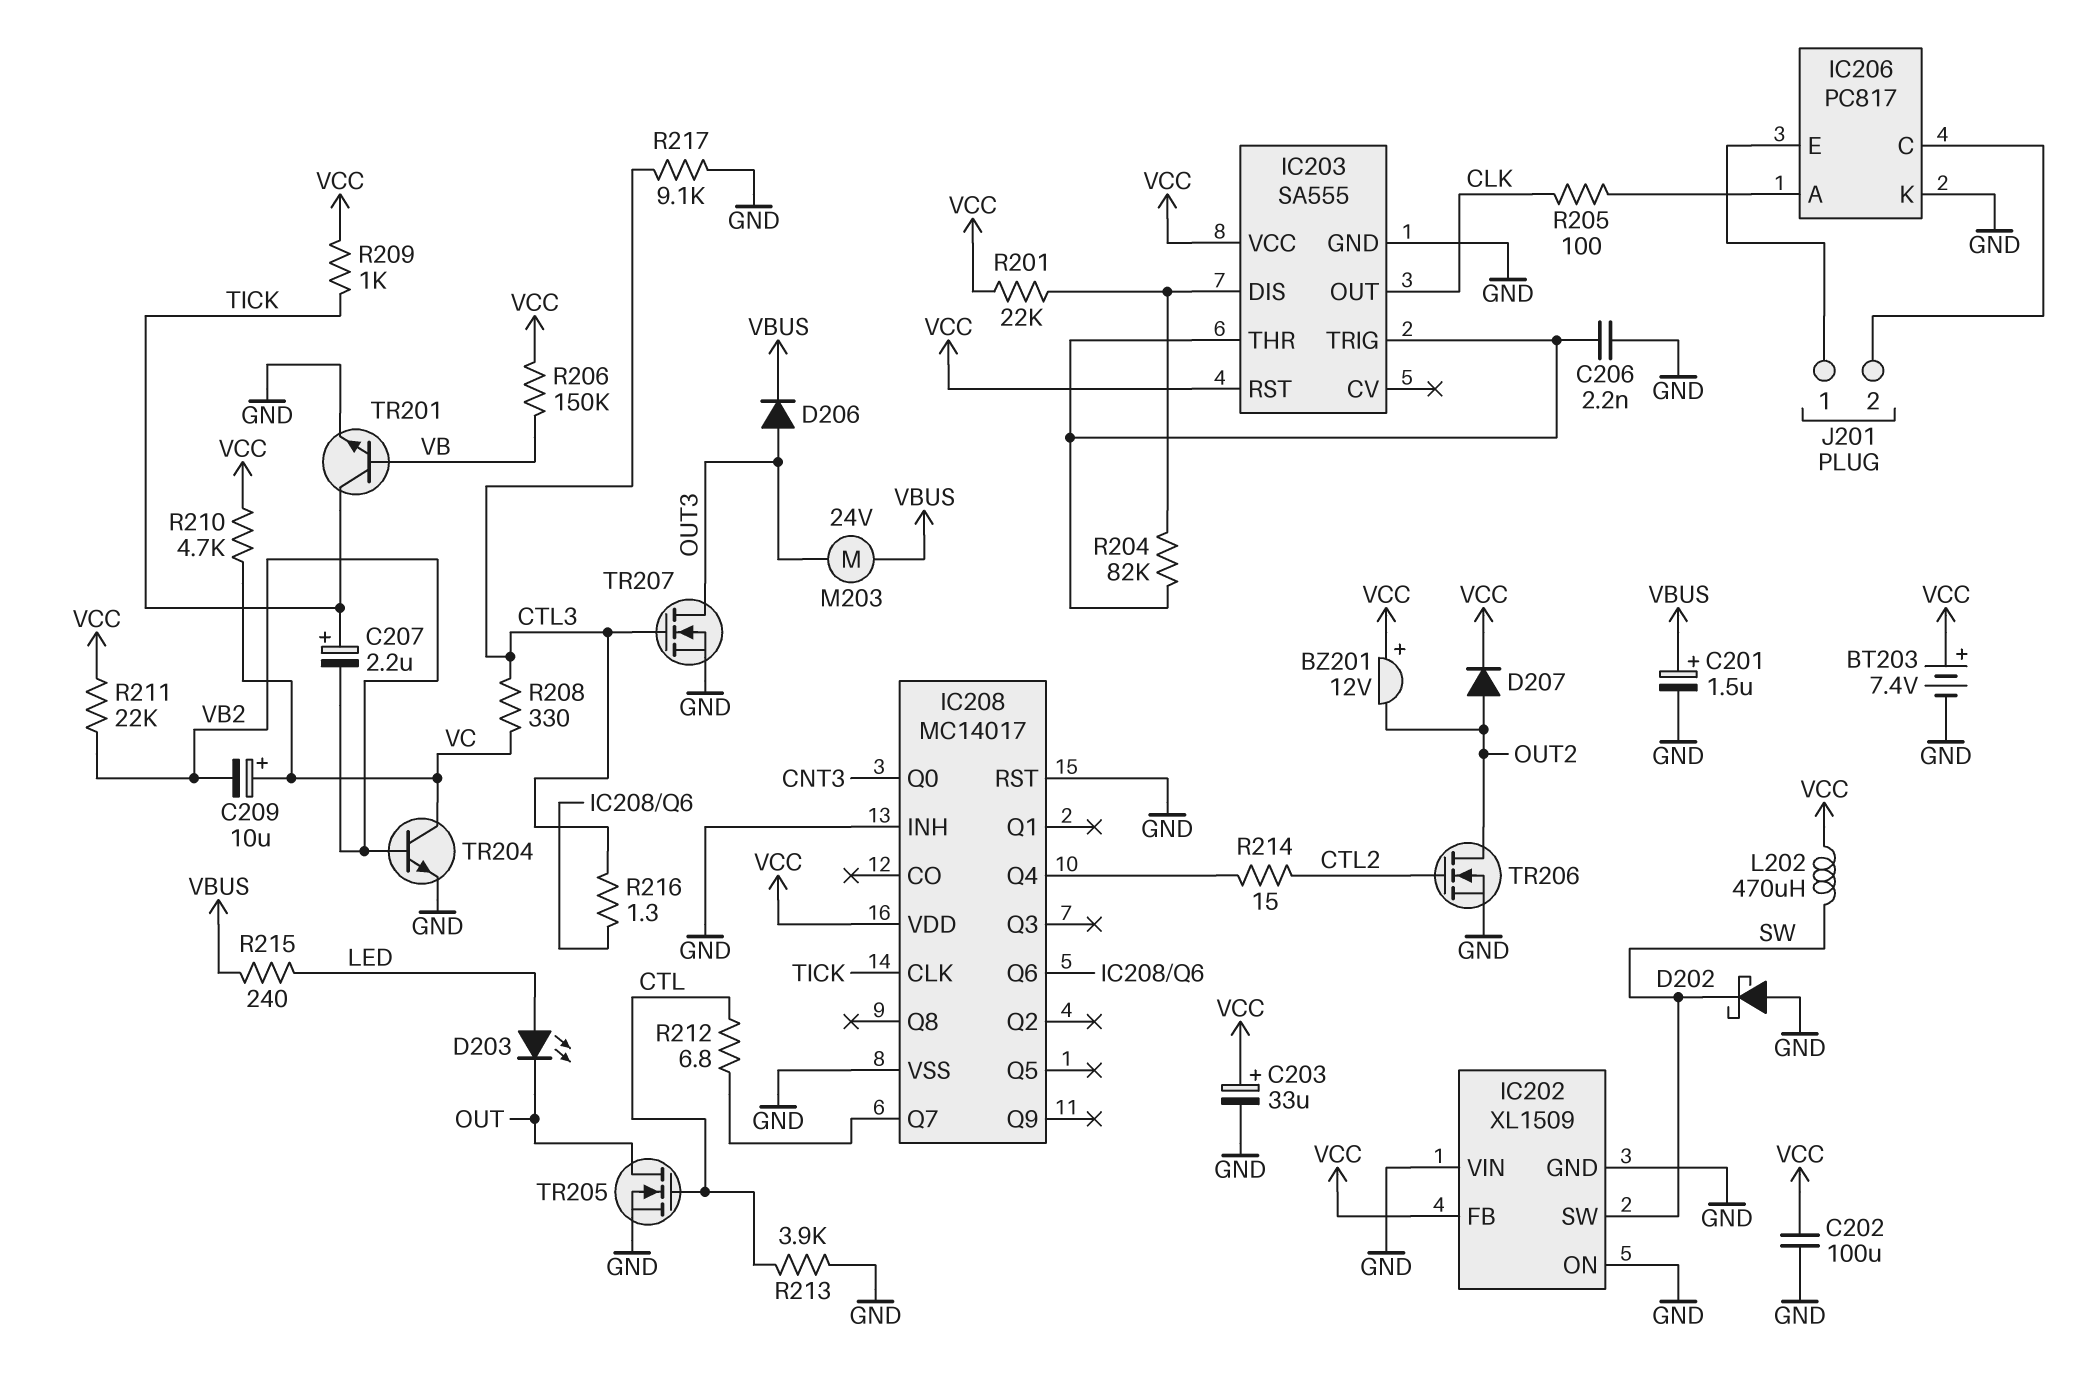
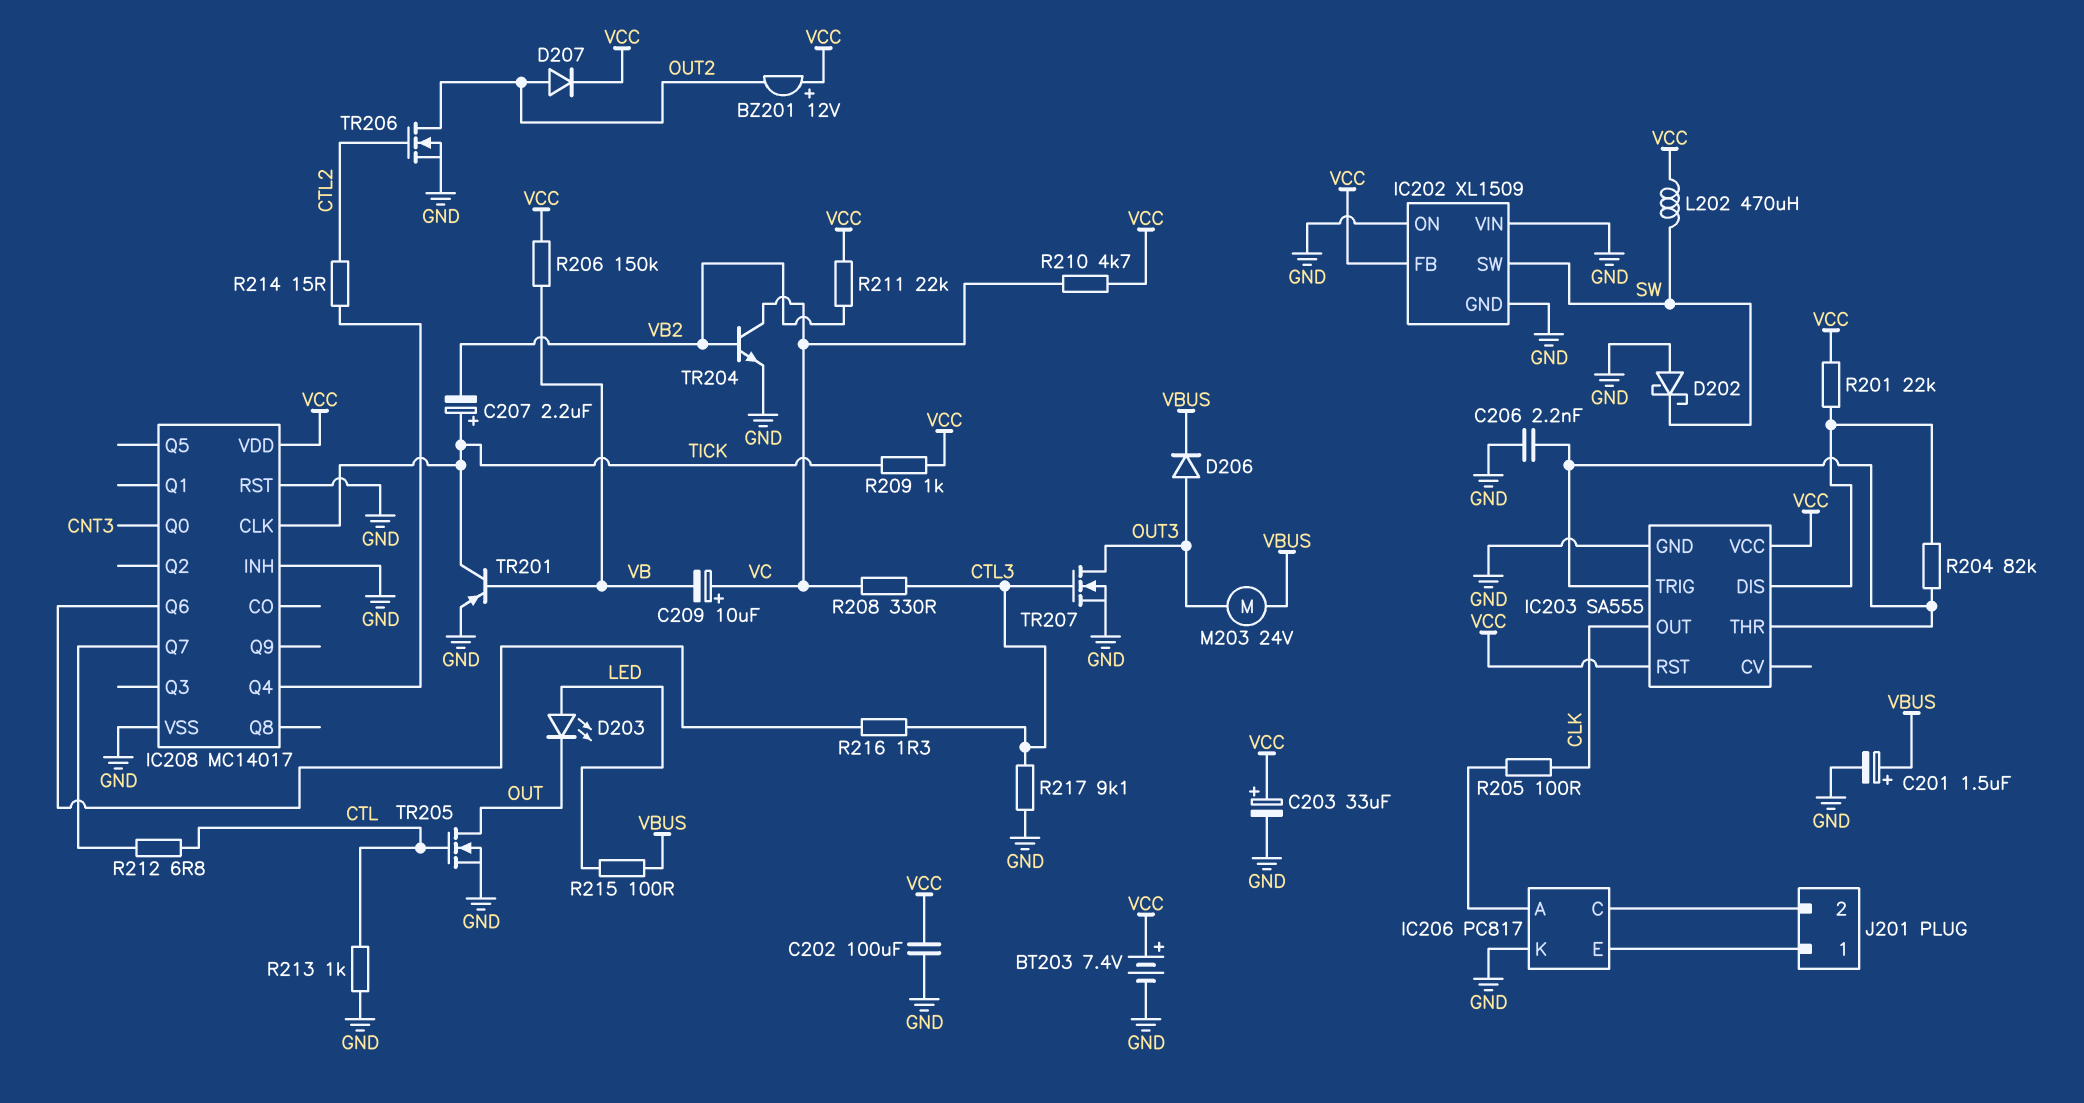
C209: 10uF (plus VC, minus VB2) -> 10uF (plus VC, minus VB)
R213: 3.9k (CTL, GND) -> 1k (CTL, GND)
R215: 240 (LED, VBUS) -> 100 (LED, VBUS)
TR201: NPN (B VB, C TICK, E GND) -> PNP (B VB, C TICK, E GND)

